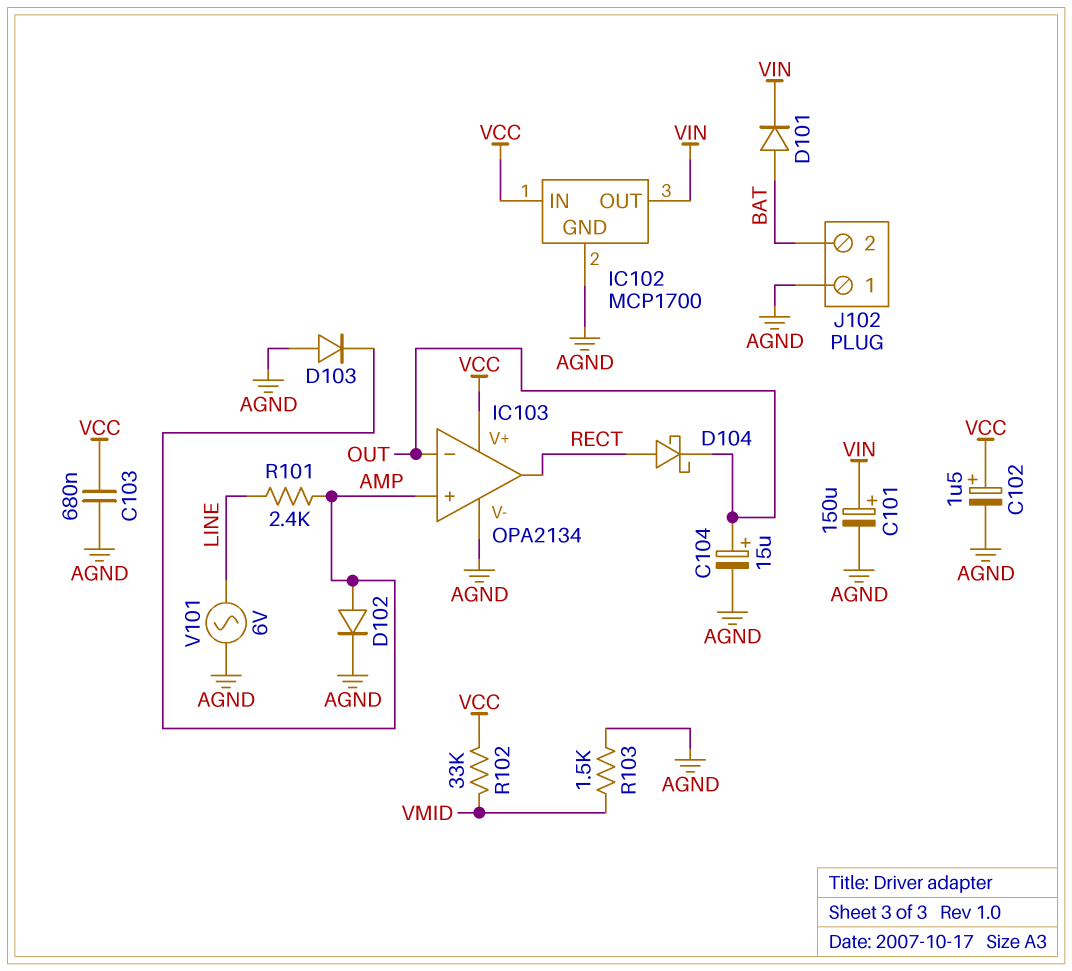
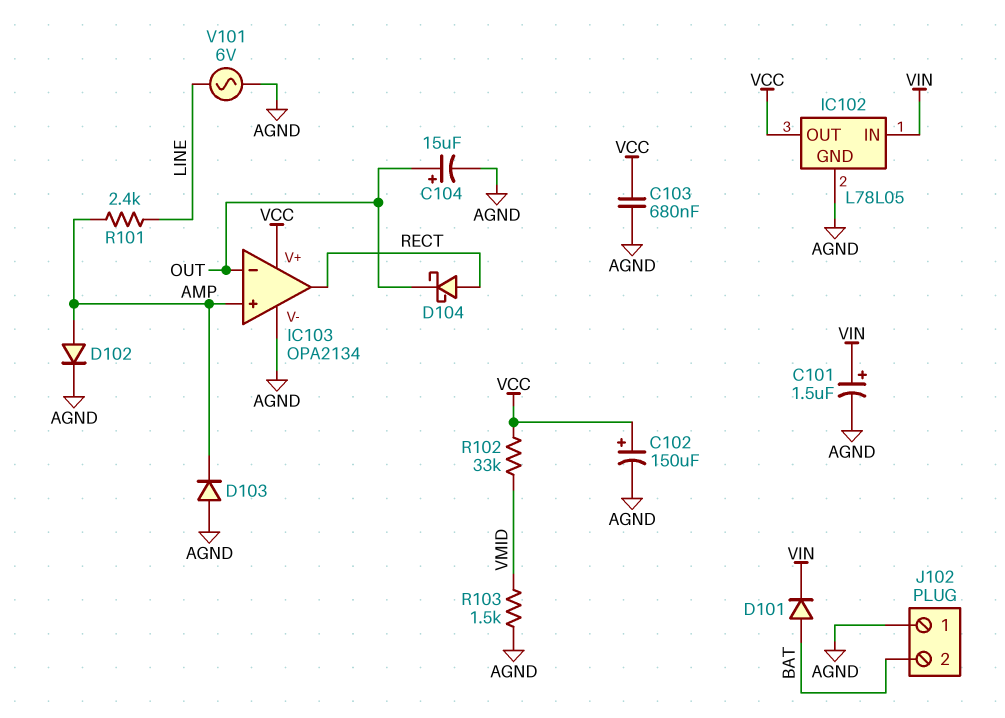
C101: 150uF (plus VIN, minus AGND) -> 1.5uF (plus VIN, minus AGND)
C102: 1.5uF (plus VCC, minus AGND) -> 150uF (plus VCC, minus AGND)
IC102: MCP1700 -> L78L05
IC102 pin IN: VCC -> VIN
IC102 pin OUT: VIN -> VCC

